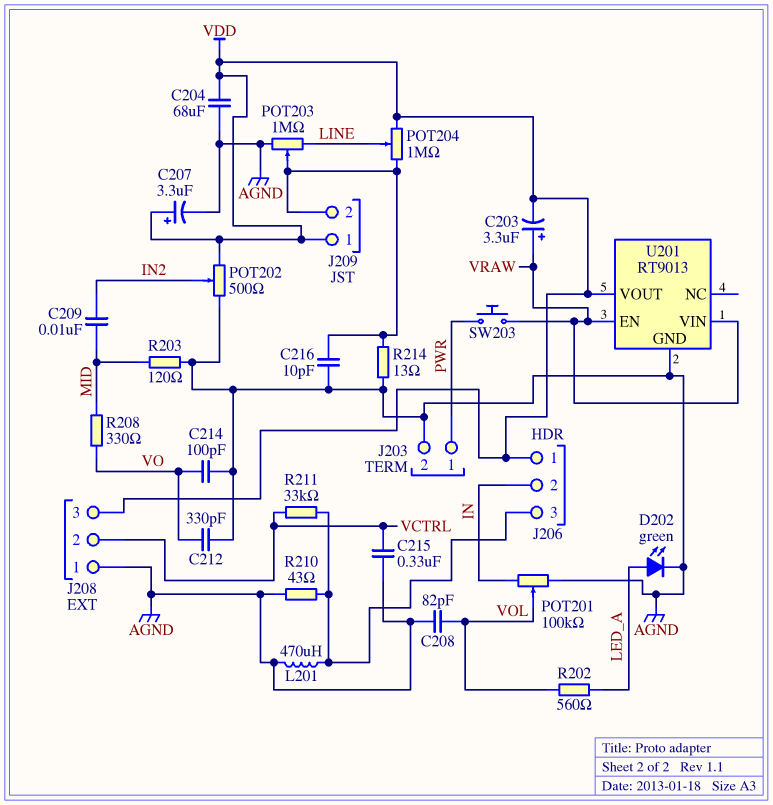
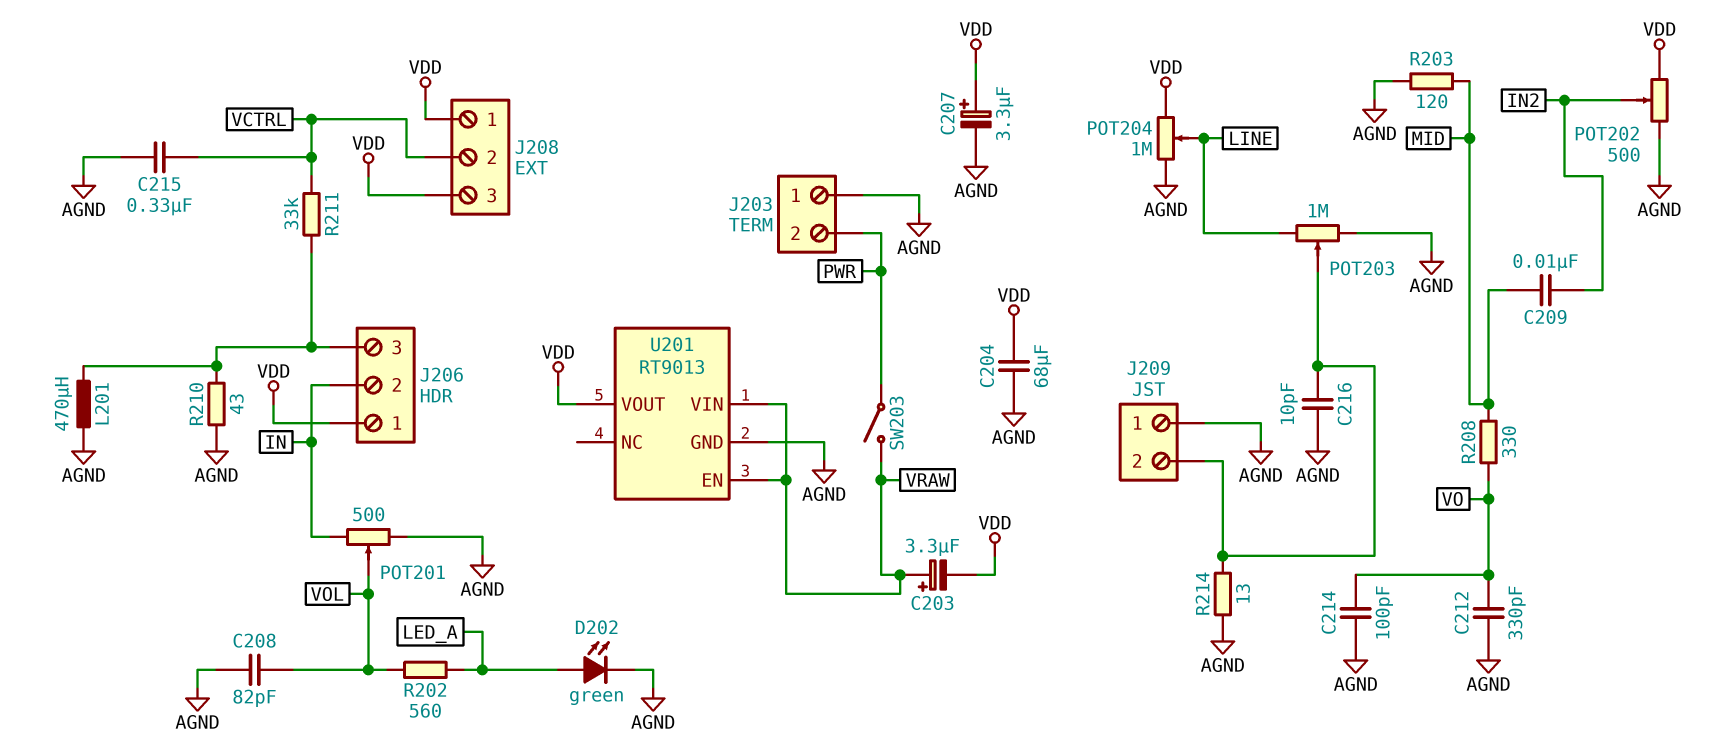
J203 pin 1: PWR -> AGND
J203 pin 2: AGND -> PWR
J208 pin 1: AGND -> VDD
J209 pin 1: VDD -> AGND
POT201: 100k (AGND, IN, wiper VOL) -> 500 (AGND, IN, wiper VOL)
POT204: 1M (J209/2, VDD, wiper LINE) -> 1M (AGND, VDD, wiper LINE)
SW203: button (PWR, VRAW) -> switch (PWR, VRAW)

